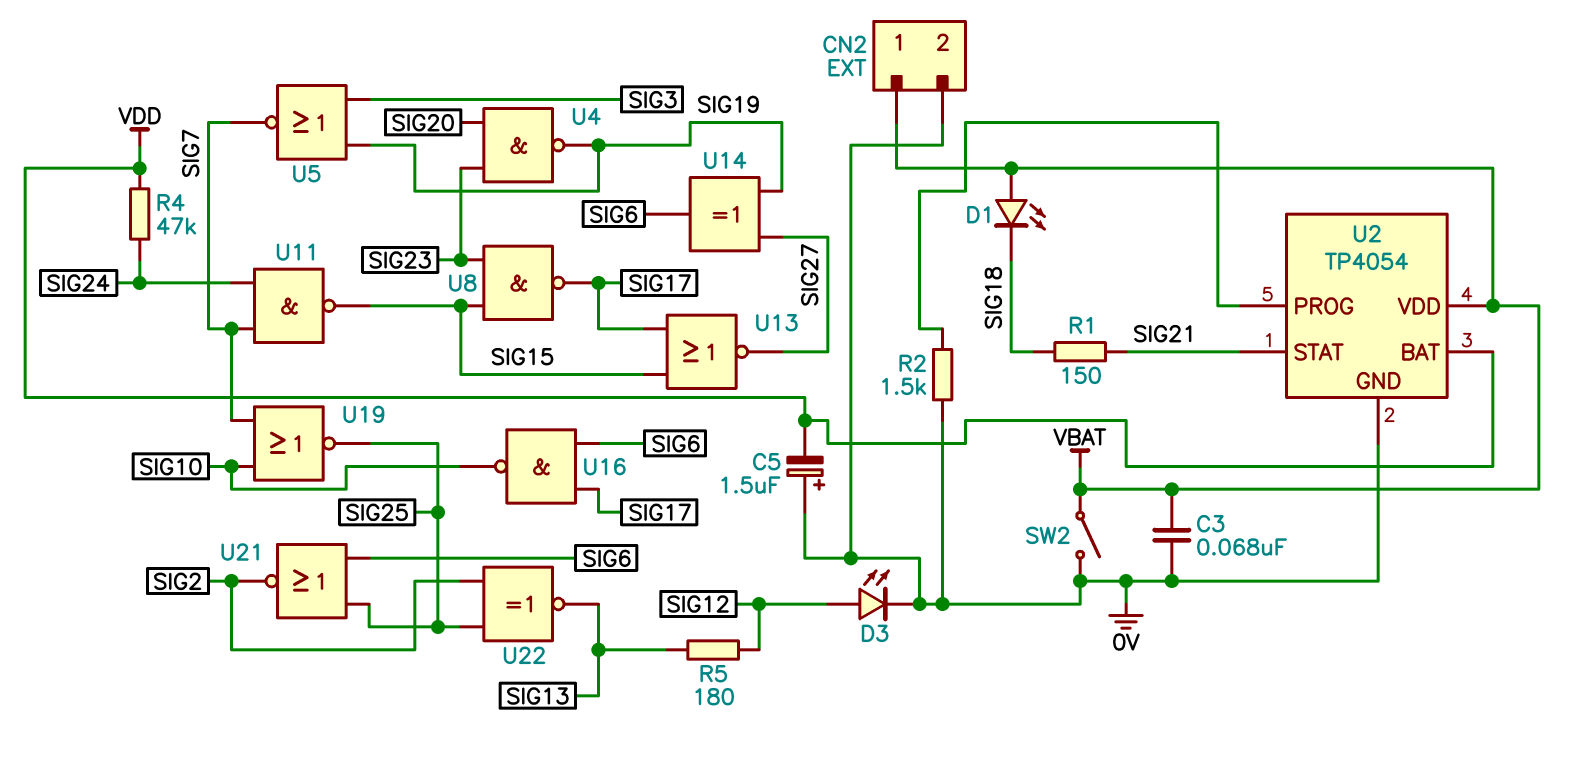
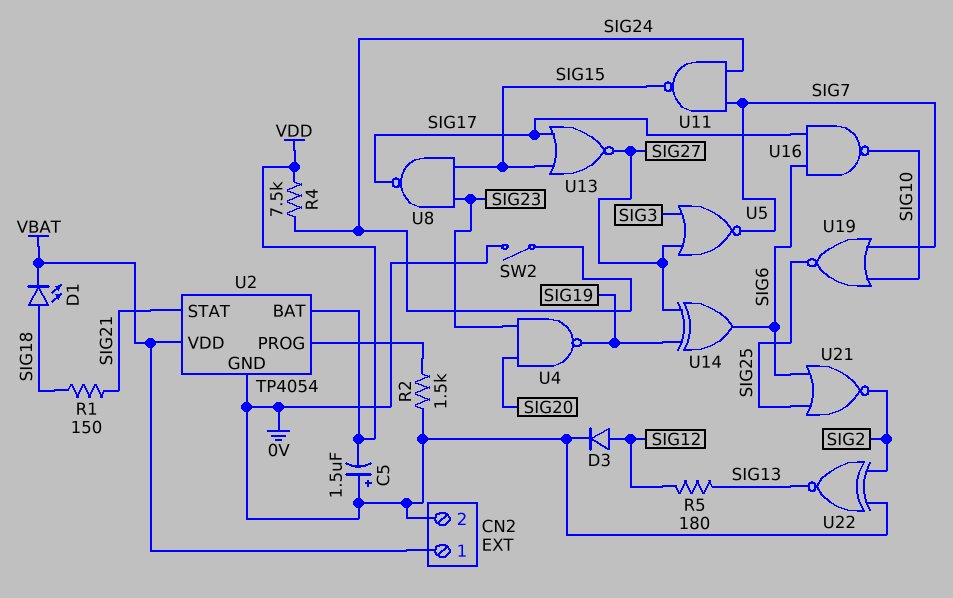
C3: 68nF (0V, VBAT) -> none
D1: LED (A VBAT, K SIG18) -> LED (A SIG18, K VBAT)
D3: LED (A SIG12, K 0V) -> diode (A SIG12, K 0V)
R4: 47k (SIG24, VDD) -> 7.5k (SIG24, VDD)
SW2: switch (0V, VBAT) -> switch (0V, SIG24)
U5: NOR (in SIG3, in SIG19, out SIG7) -> NOR (in SIG3, in SIG27, out SIG7)
U22: XNOR (in SIG2, in SIG25, out SIG13) -> XNOR (in 0V, in SIG2, out SIG13)

